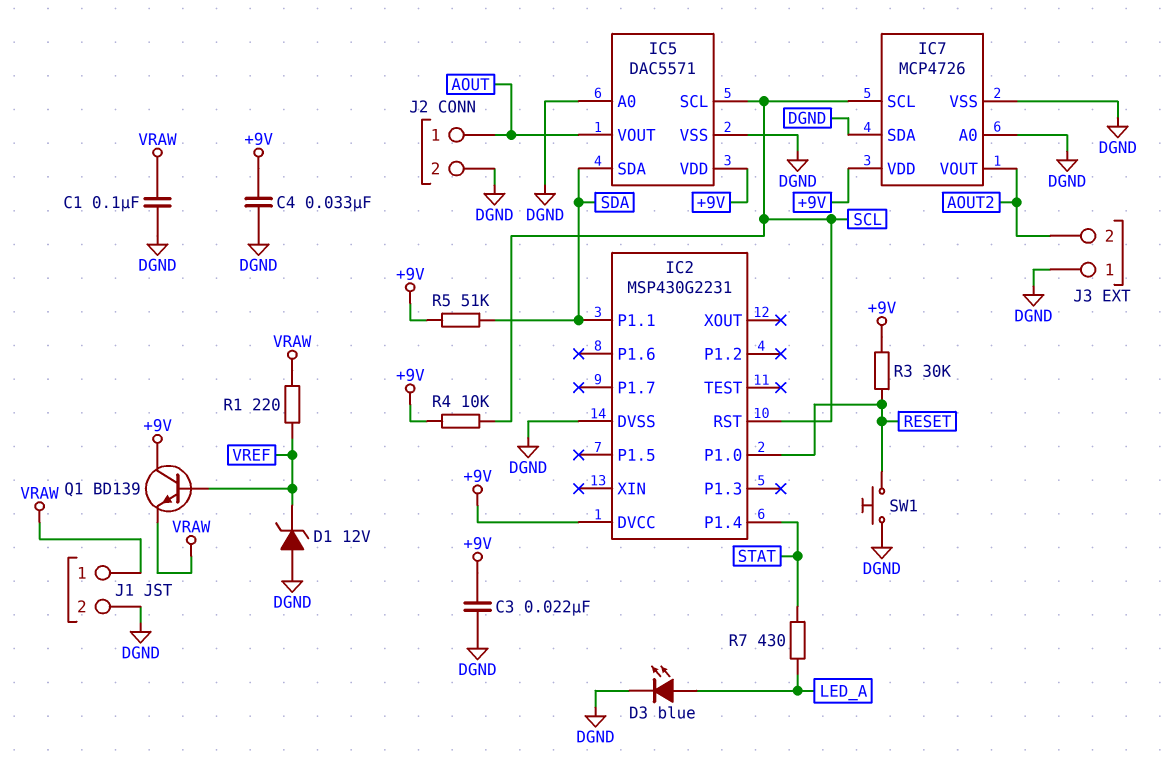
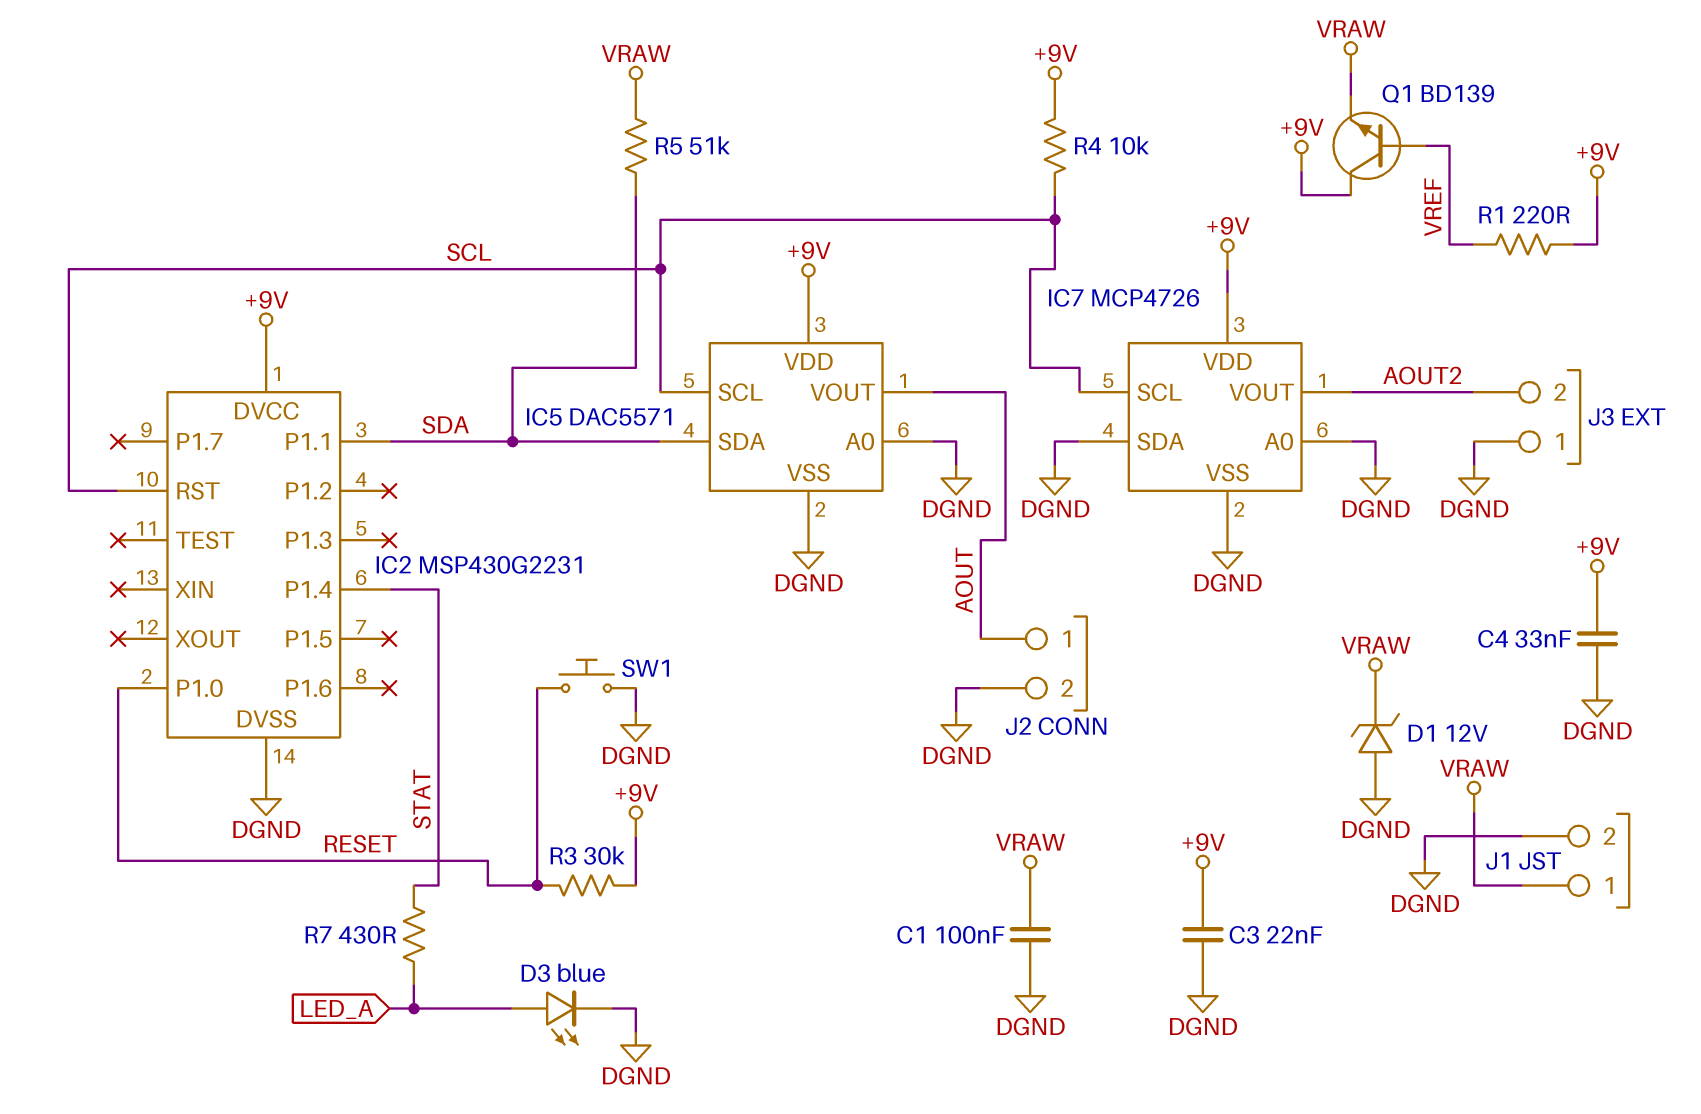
D1: zener 12V (A DGND, K VREF) -> zener 12V (A DGND, K VRAW)
R1: 220 (VRAW, VREF) -> 220 (+9V, VREF)
R5: 51k (+9V, SDA) -> 51k (SDA, VRAW)

